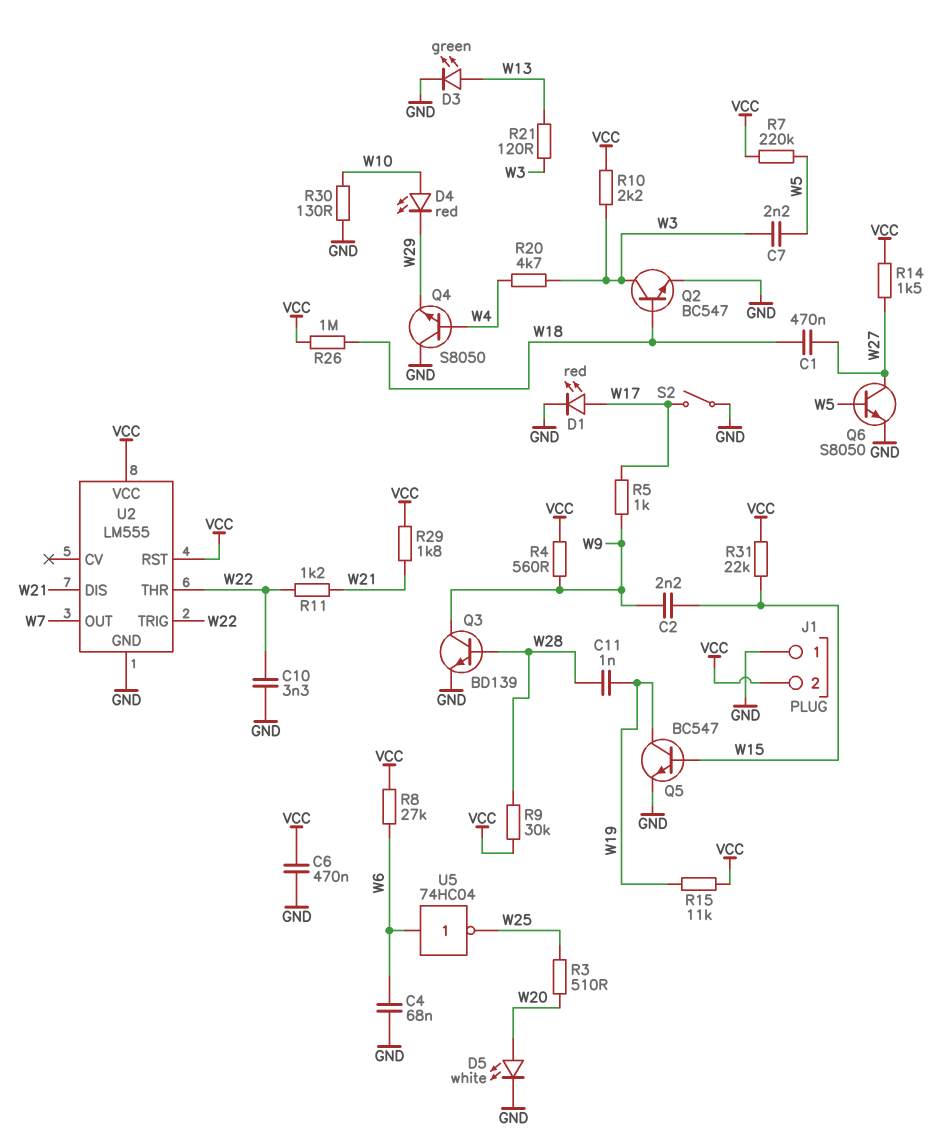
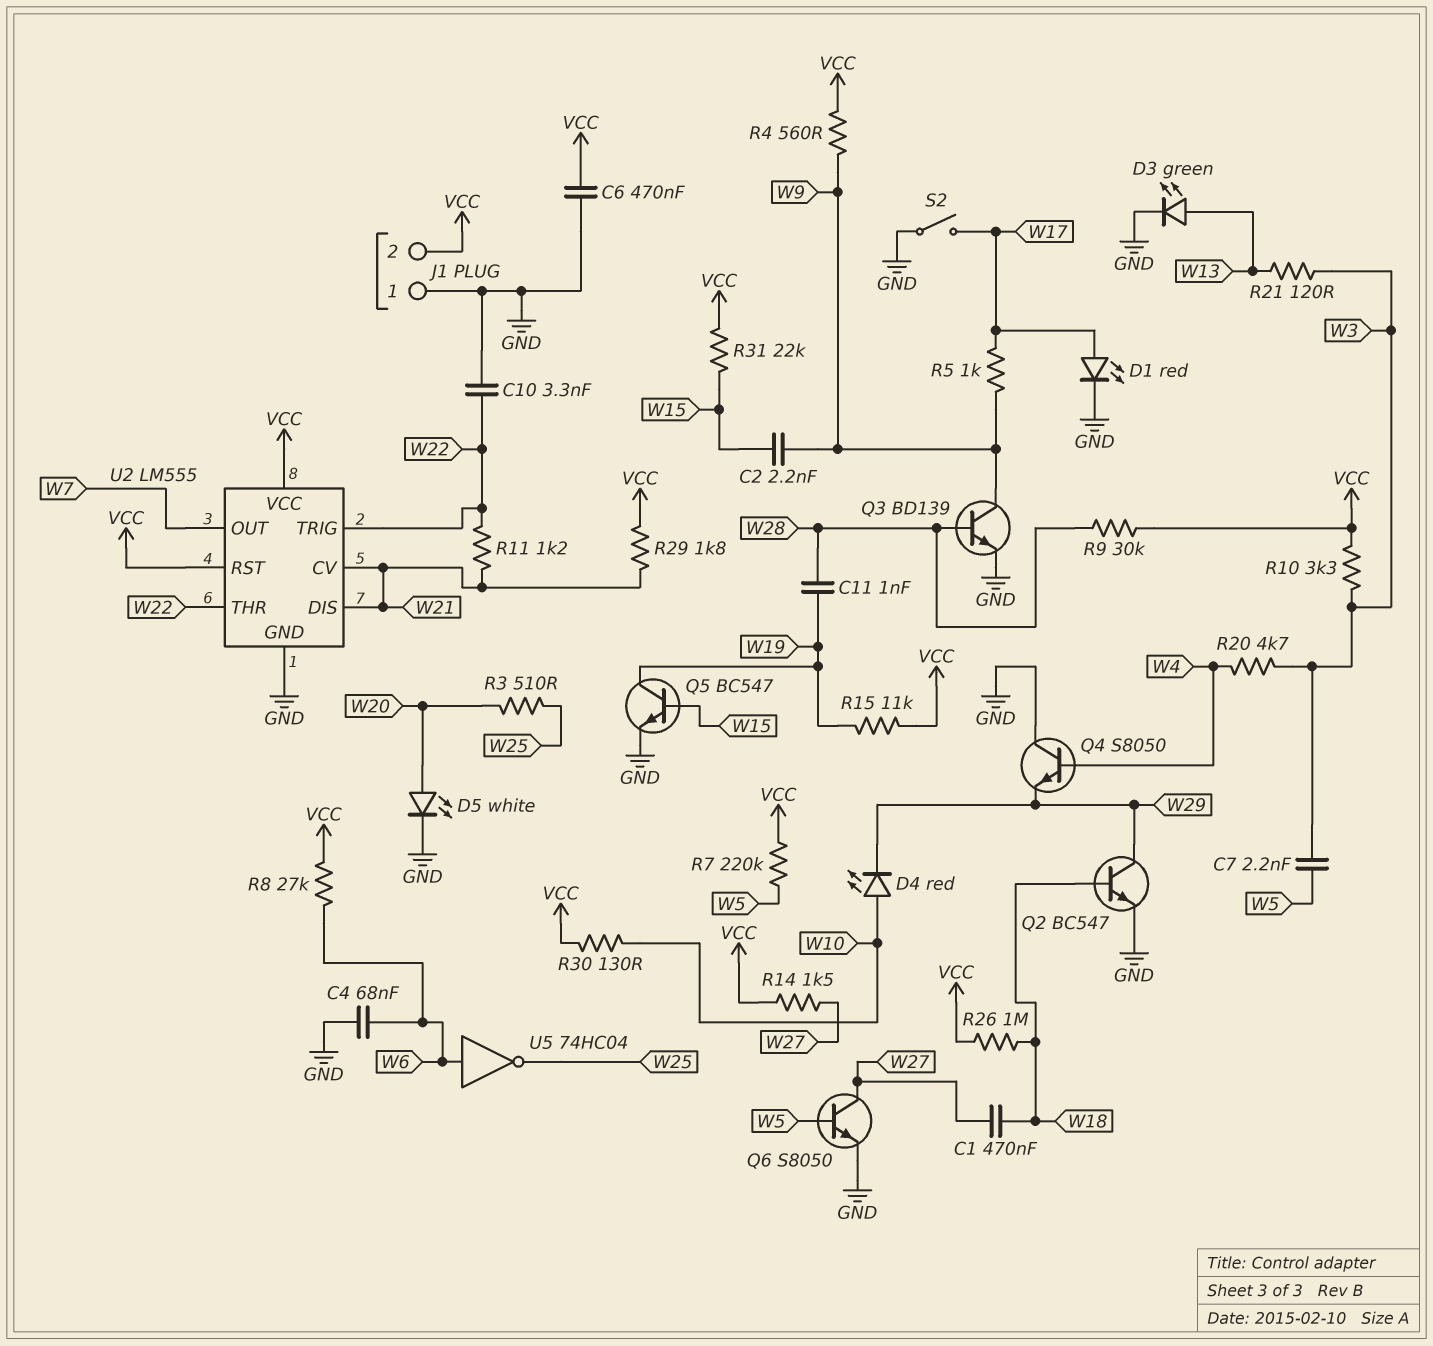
Q2: NPN BC547 (B W18, C W3, E GND) -> NPN BC547 (B W18, C W29, E GND)
R10: 2.2k (VCC, W3) -> 3.3k (VCC, W3)
R30: 130 (GND, W10) -> 130 (VCC, W10)
U2 pin CV: none -> W21

